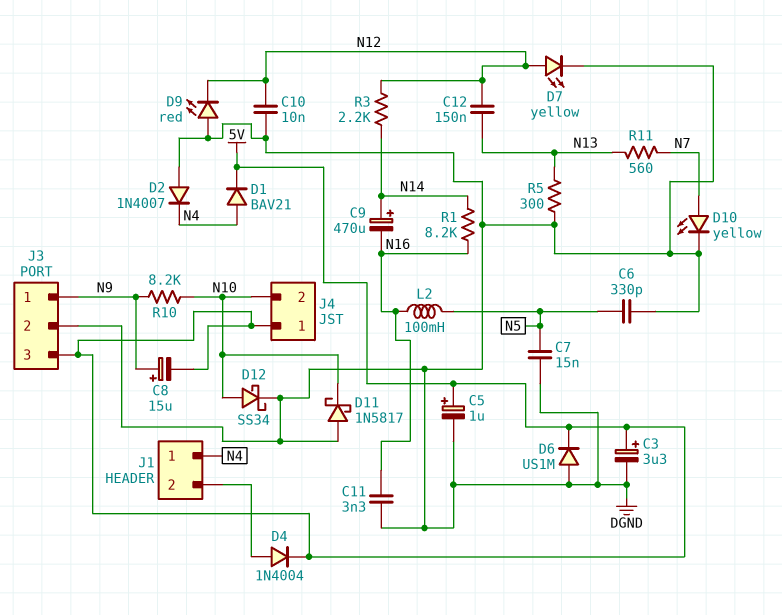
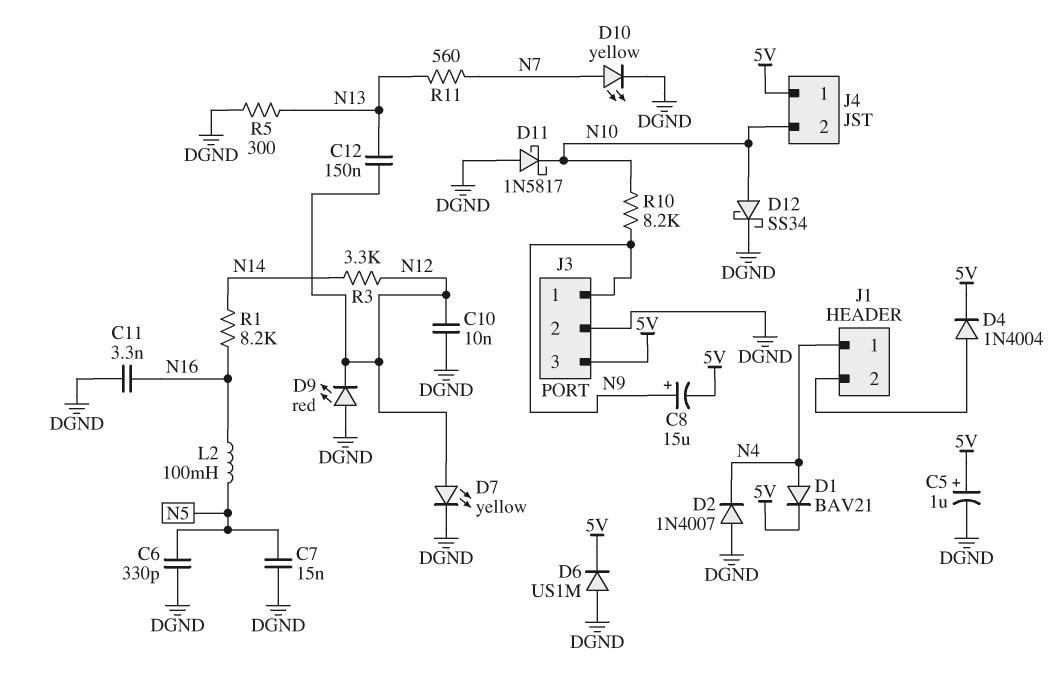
C3: 3.3uF (plus 5V, minus DGND) -> none
C9: 470uF (plus N14, minus N16) -> none
R3: 2.2k (N12, N14) -> 3.3k (N12, N14)

